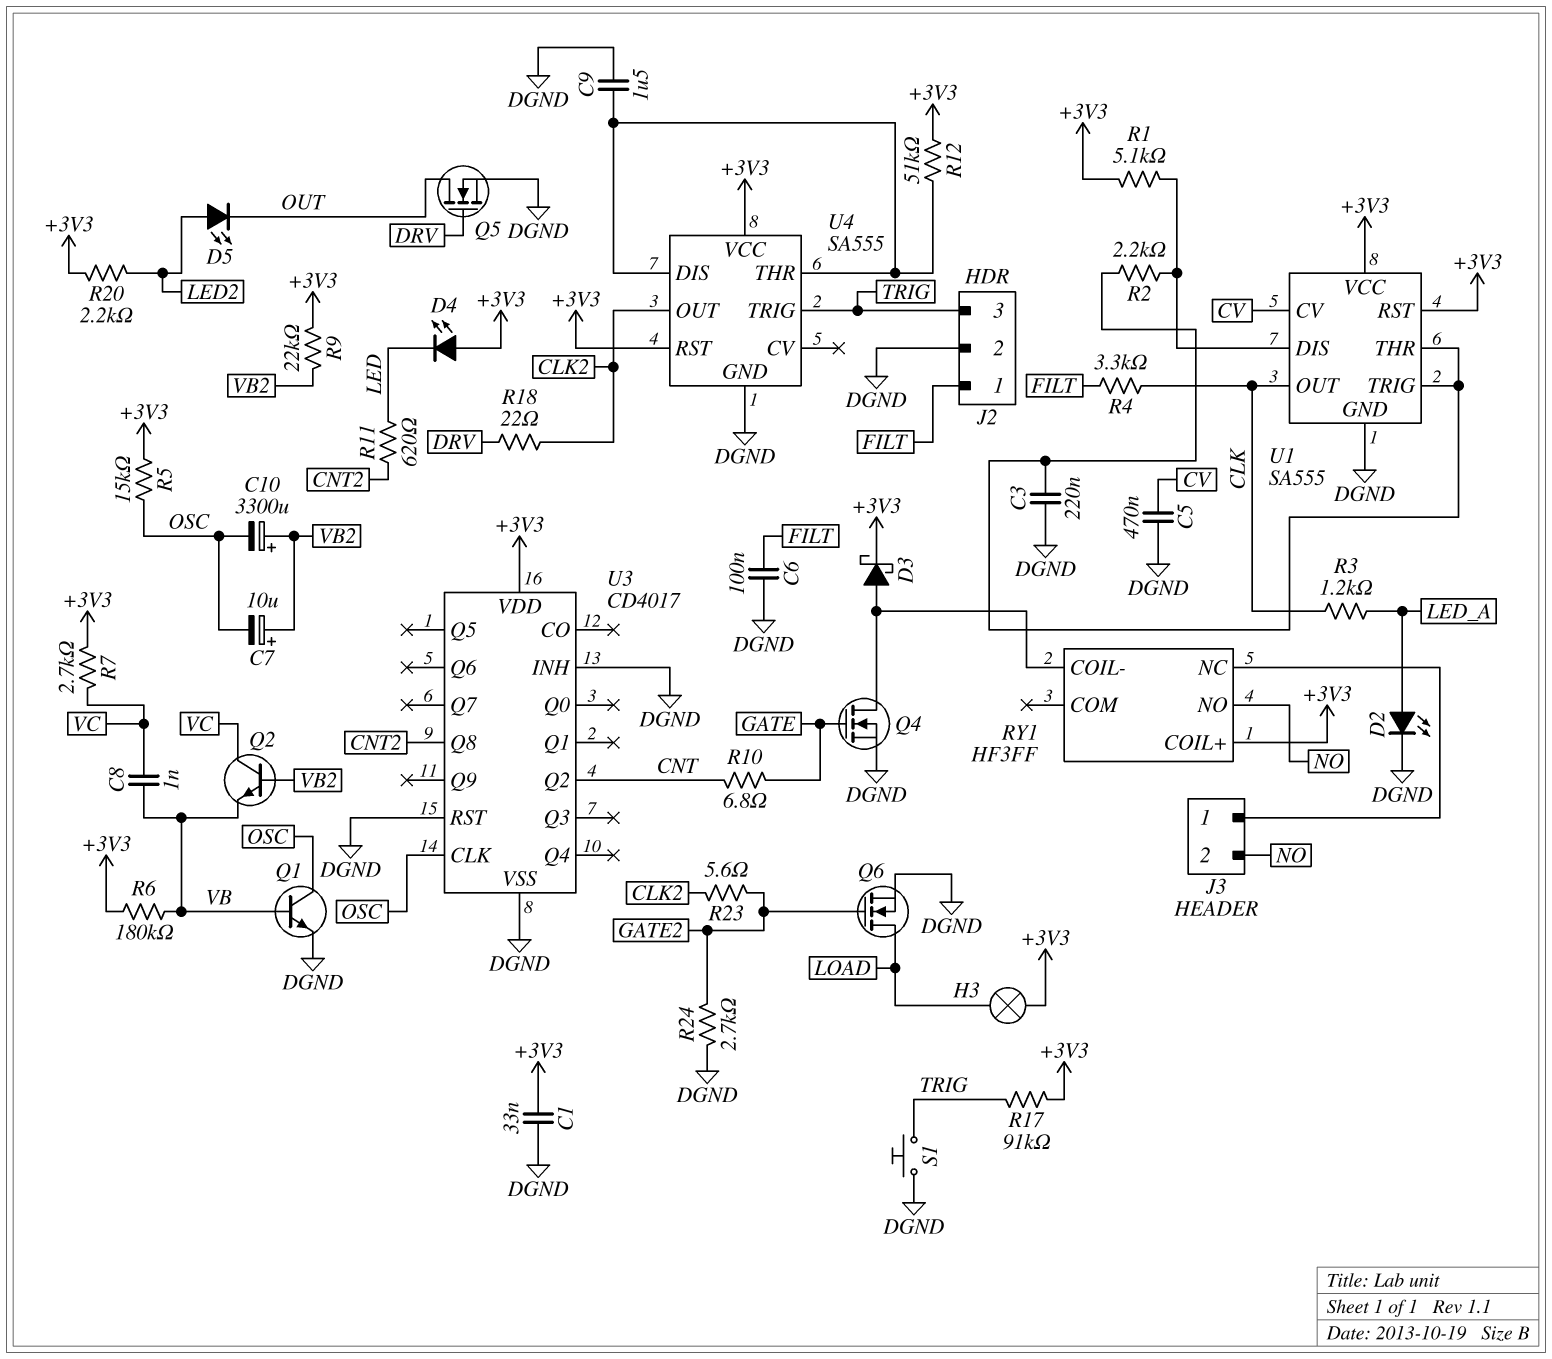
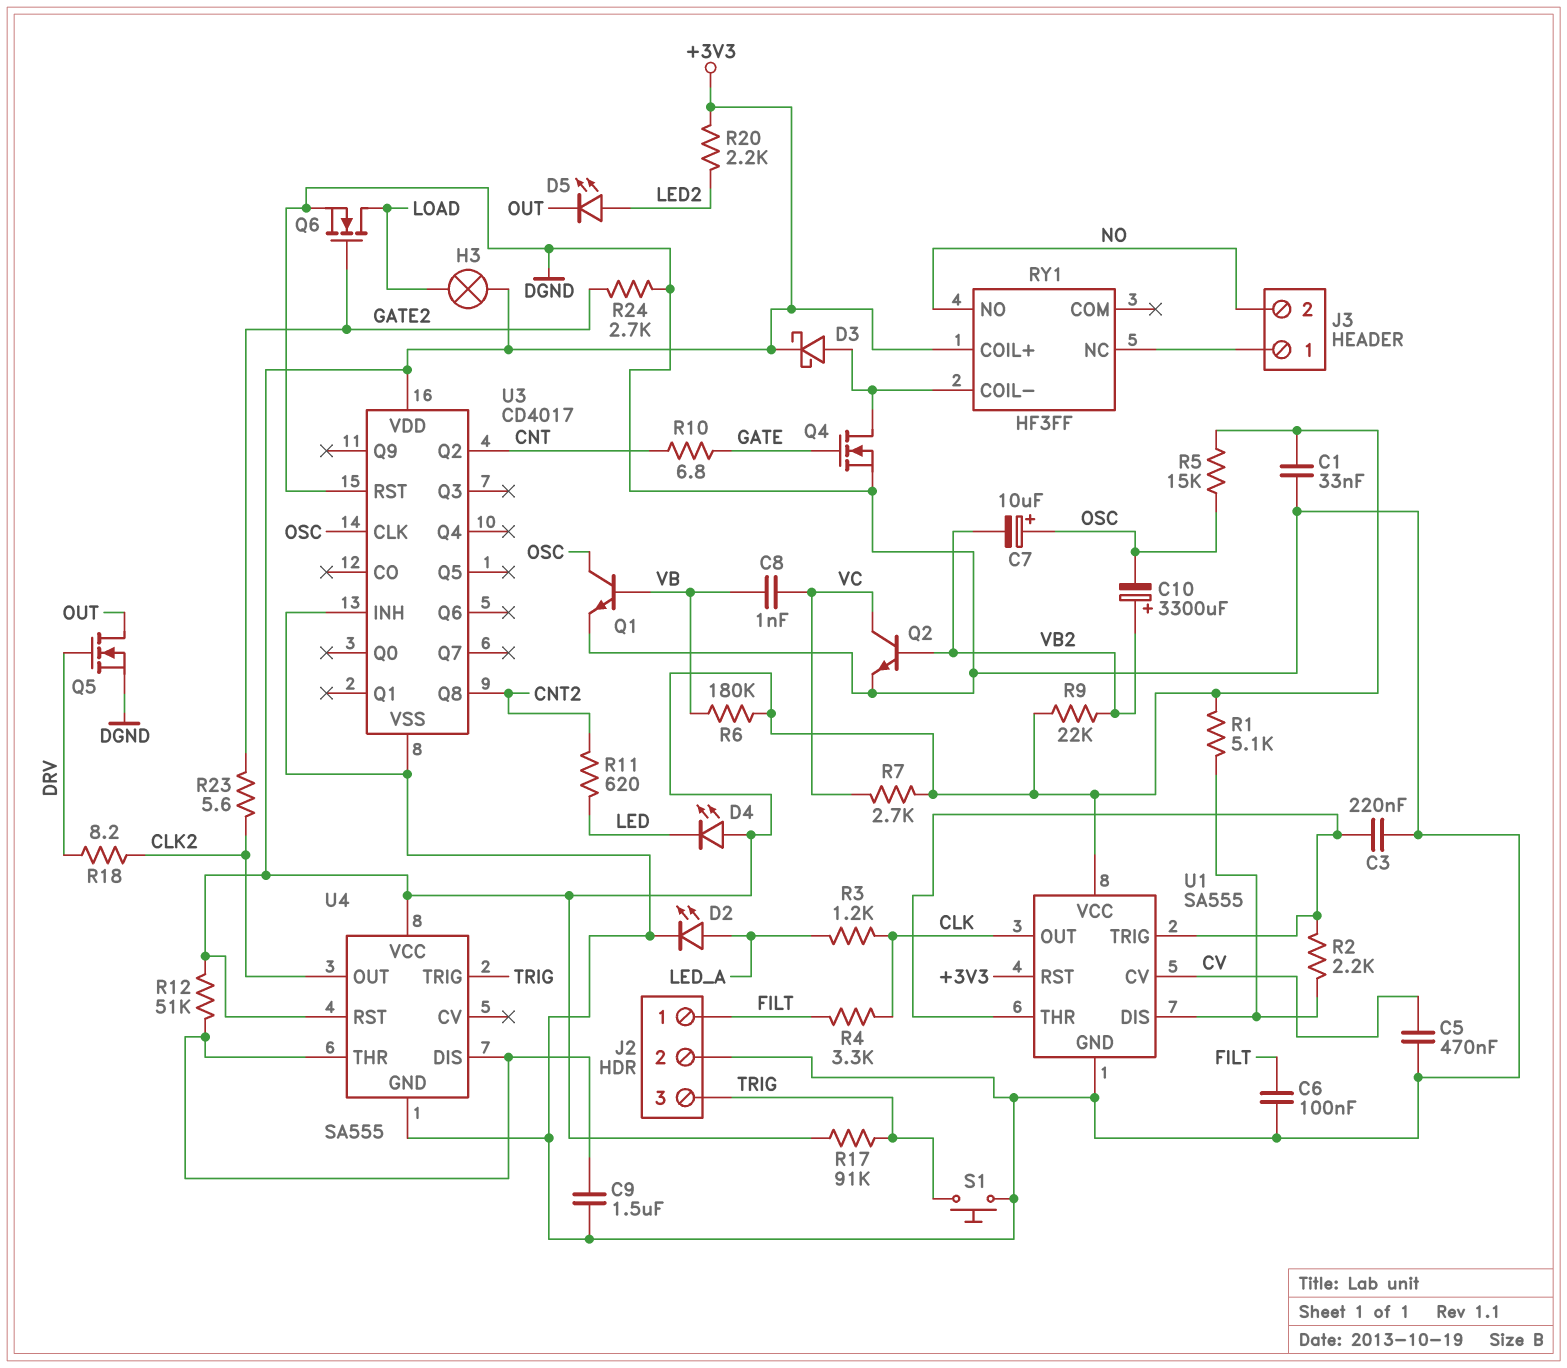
C7: 10uF (plus VB2, minus OSC) -> 10uF (plus OSC, minus VB2)
Q2: NPN (B VB2, C VC, E VB) -> NPN (B VB2, C VC, E DGND)
R18: 22 (CLK2, DRV) -> 8.2 (CLK2, DRV)

